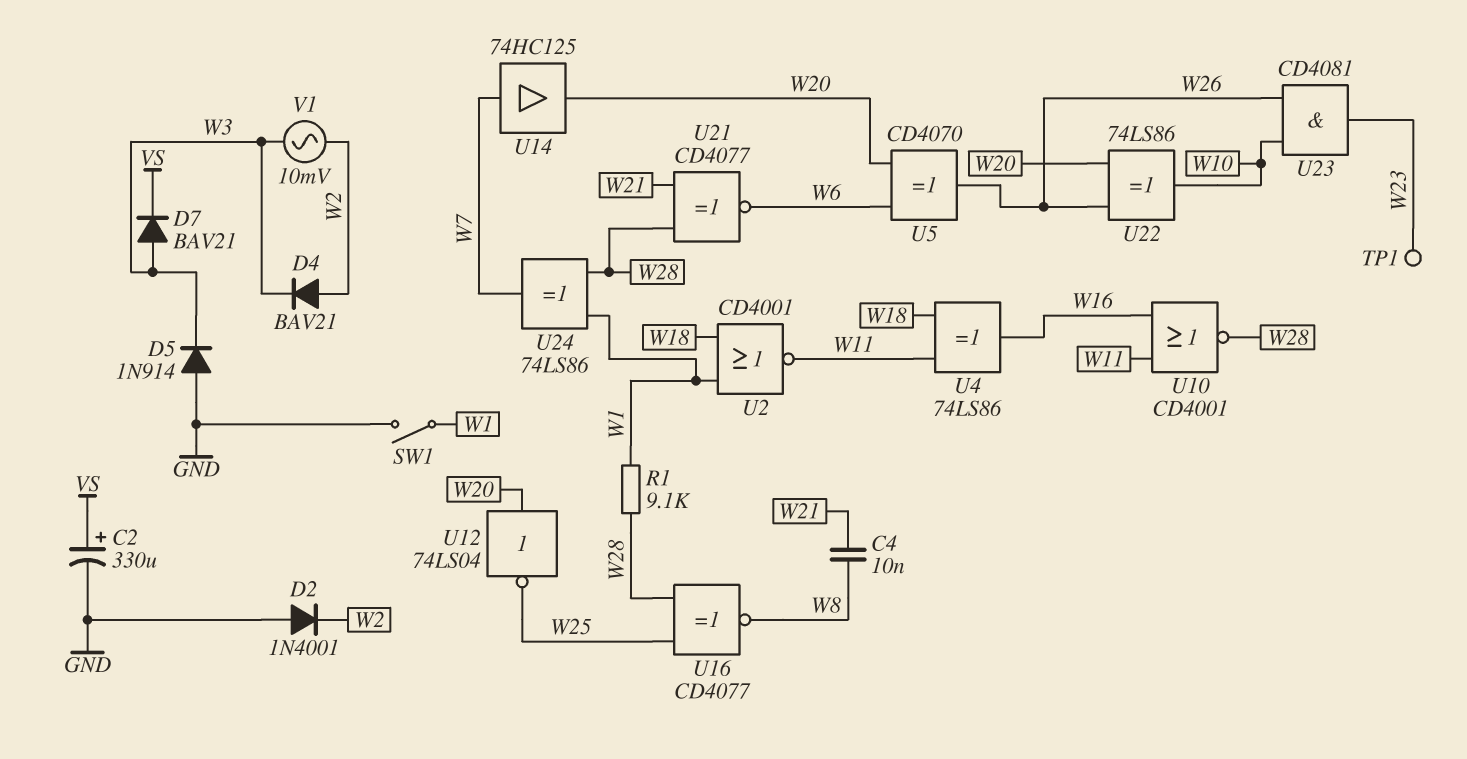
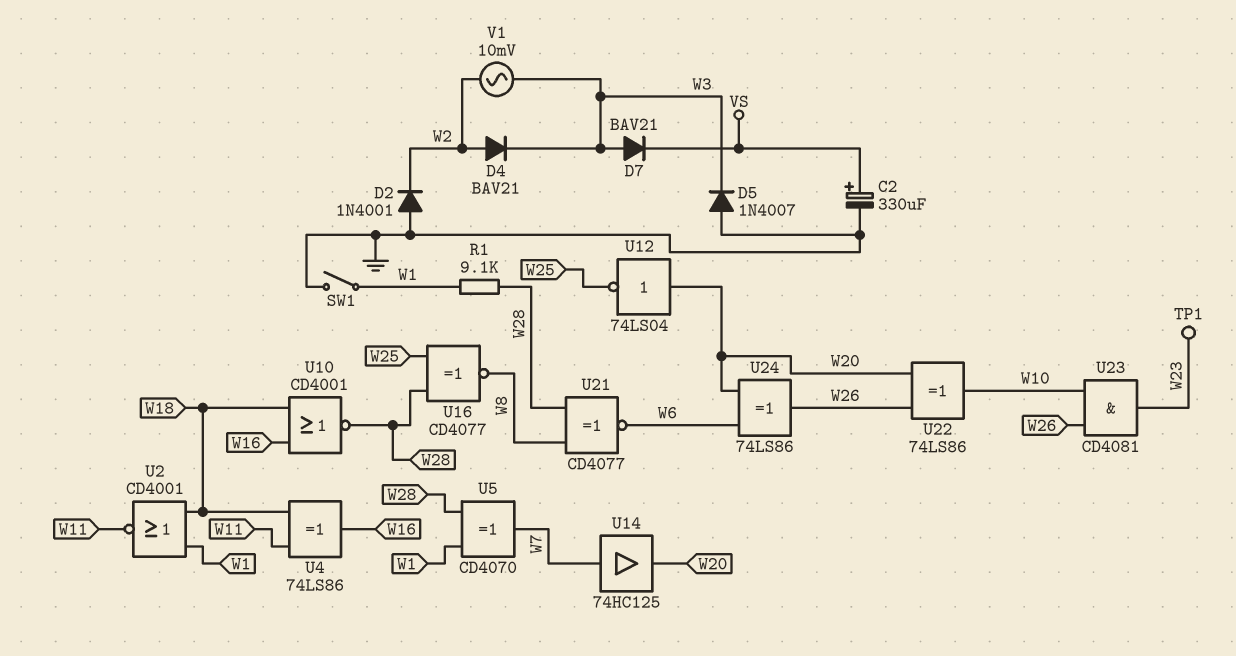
C4: 10nF (W8, W21) -> none
D5: diode 1N914 (A GND, K W3) -> diode 1N4007 (A GND, K W3)
U5: XOR CD4070 (in W6, in W20, out W26) -> XOR CD4070 (in W1, in W28, out W7)
U10: NOR CD4001 (in W11, in W16, out W28) -> NOR CD4001 (in W16, in W18, out W28)
U21: XNOR CD4077 (in W21, in W28, out W6) -> XNOR CD4077 (in W8, in W28, out W6)
U24: XOR 74LS86 (in W1, in W28, out W7) -> XOR 74LS86 (in W6, in W20, out W26)

